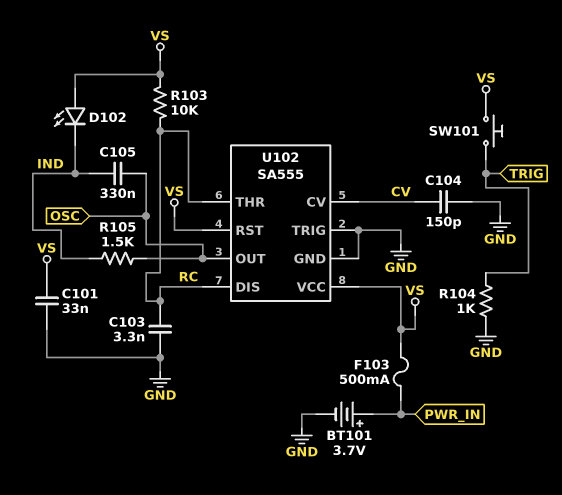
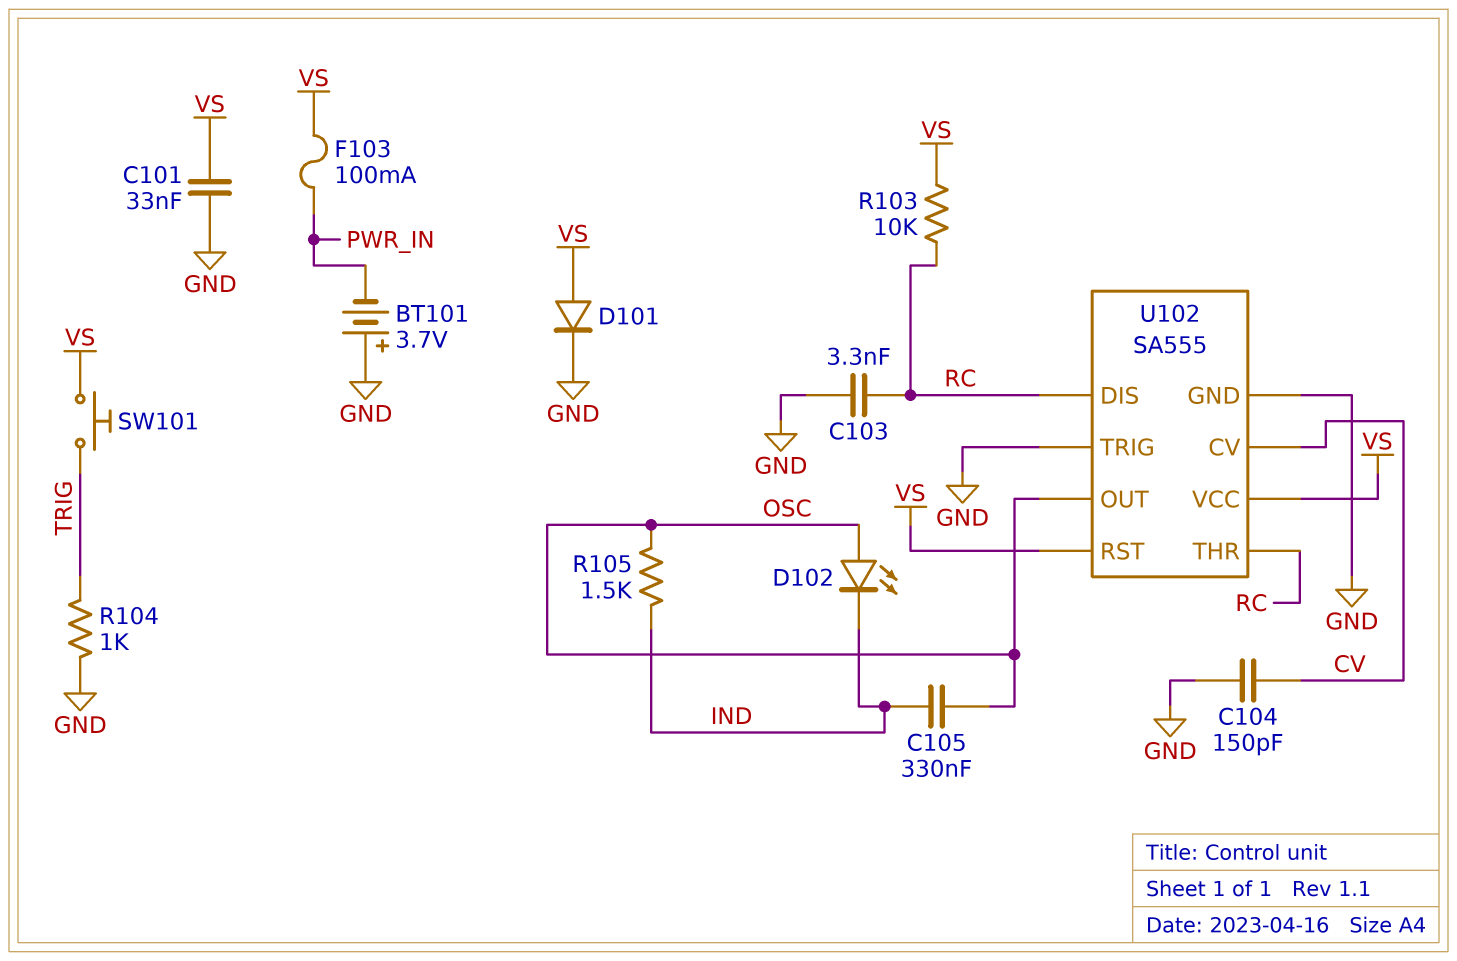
BT101: 3.7V (plus PWR_IN, minus GND) -> 3.7V (plus GND, minus PWR_IN)
D101: none -> diode (A VS, K GND)
D102: LED (A VS, K IND) -> LED (A OSC, K IND)
F103: 500mA (PWR_IN, VS) -> 100mA (PWR_IN, VS)

